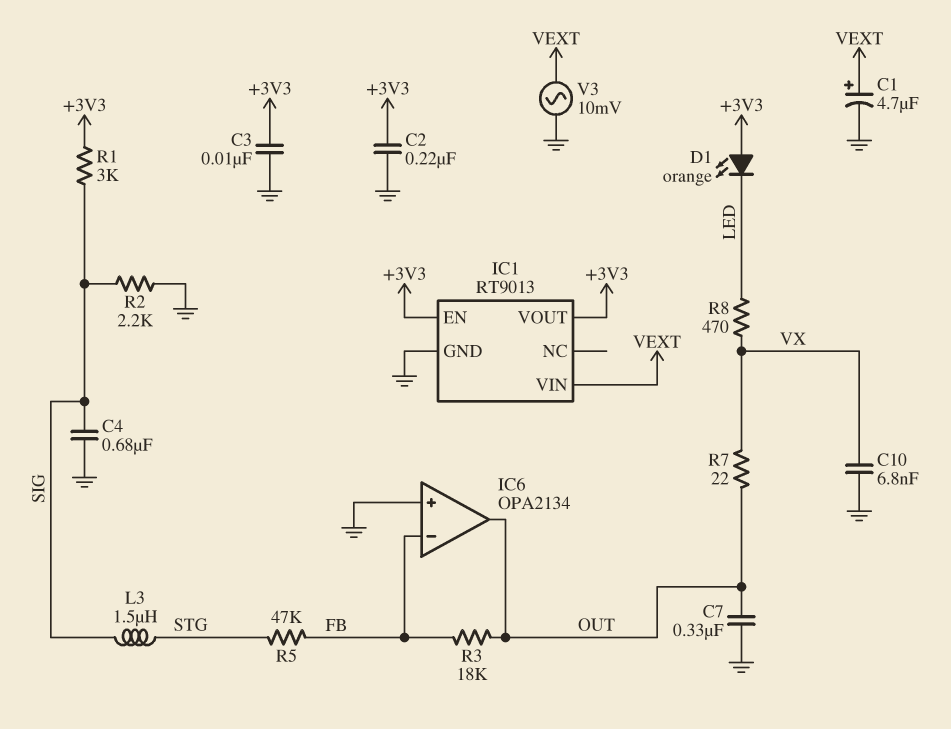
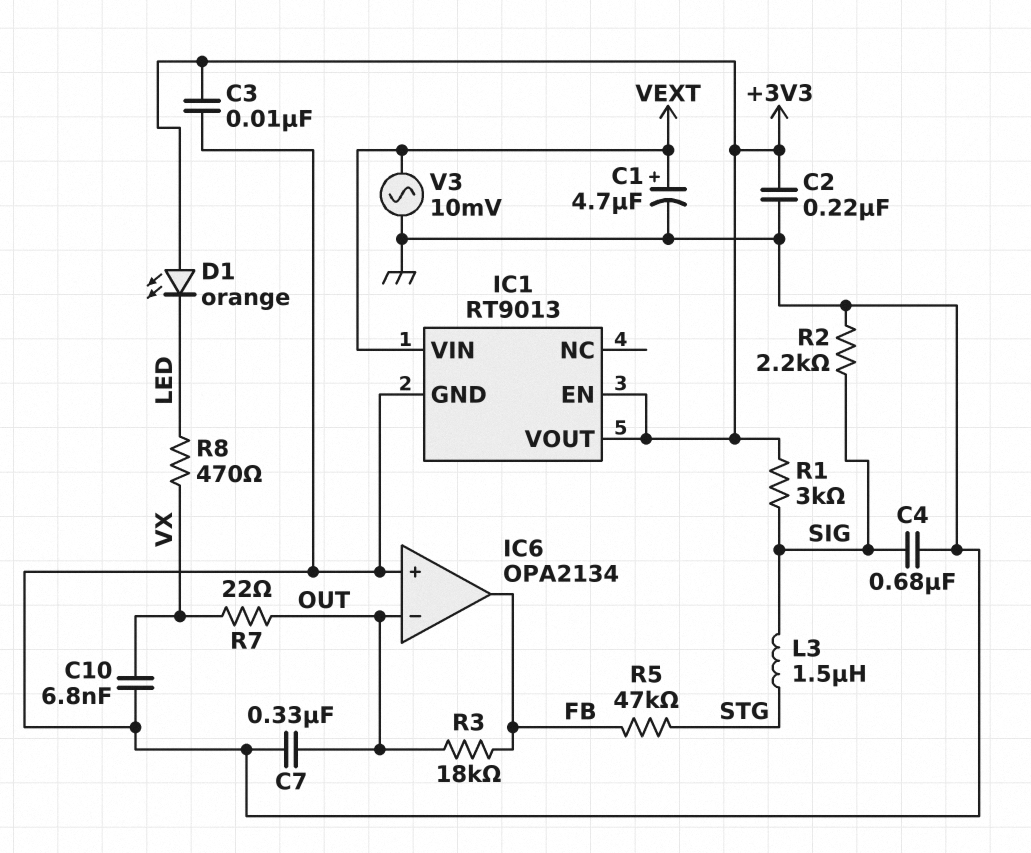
IC6 pin in-: FB -> OUT
IC6 pin out: OUT -> FB

